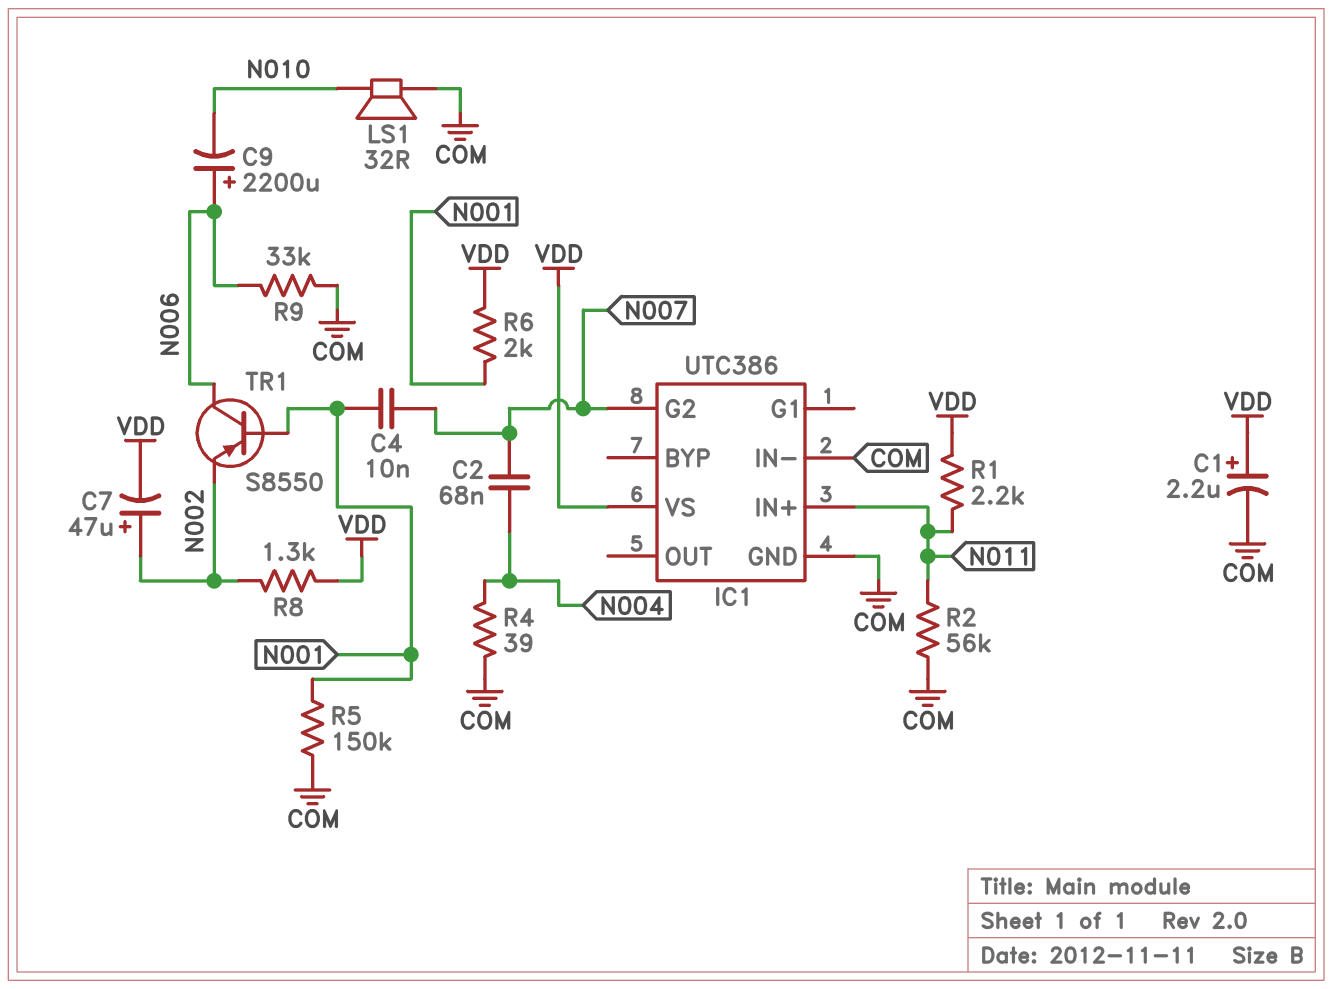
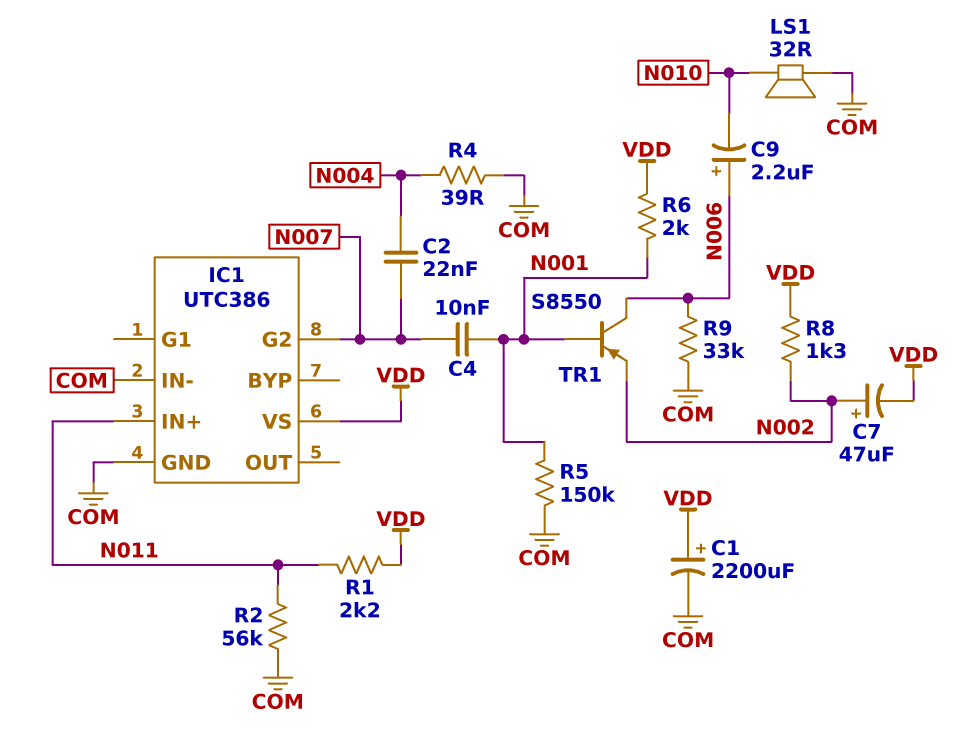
C1: 2.2uF (plus VDD, minus COM) -> 2200uF (plus VDD, minus COM)
C2: 68nF (N004, N007) -> 22nF (N004, N007)
C9: 2200uF (plus N006, minus N010) -> 2.2uF (plus N006, minus N010)

